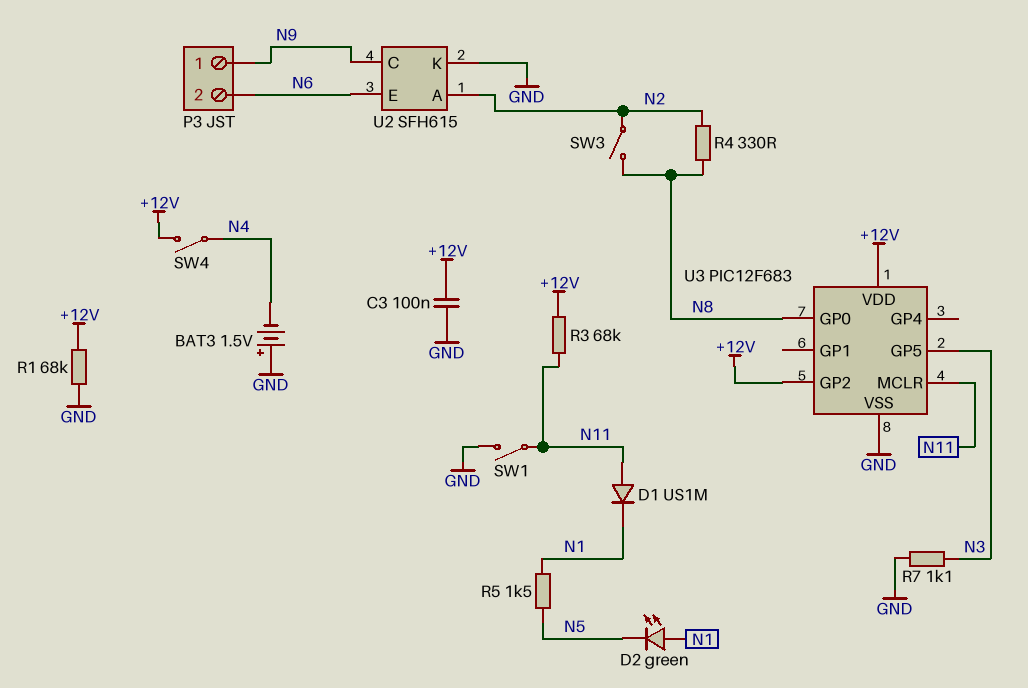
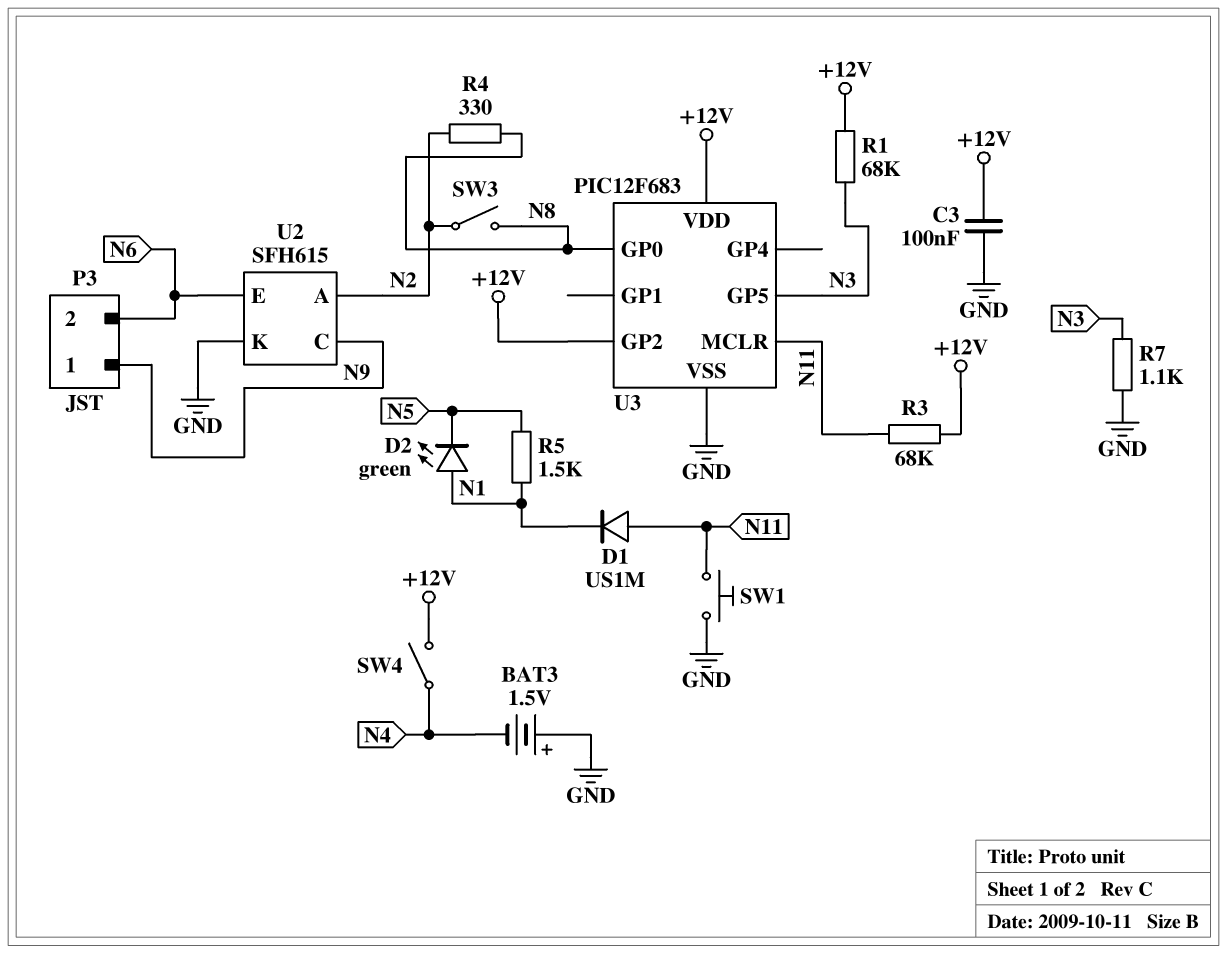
R1: 68k (+12V, GND) -> 68k (+12V, N3)
SW1: switch (GND, N11) -> button (GND, N11)

